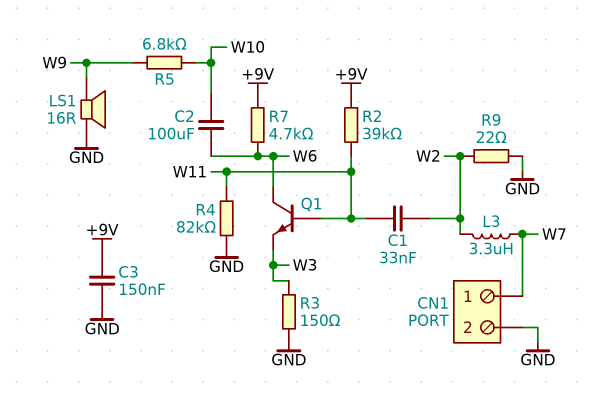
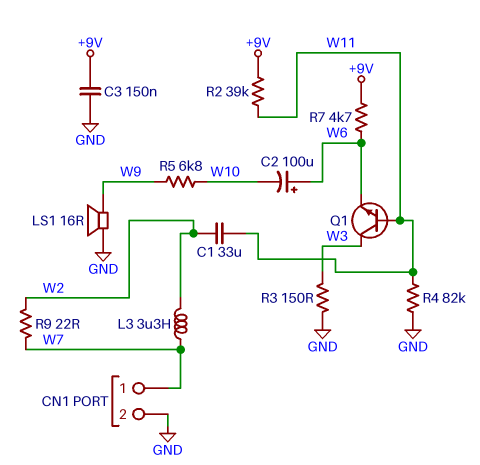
C1: 33nF (W2, W11) -> 33uF (W2, W11)
C2: 100uF (W6, W10) -> 100uF (plus W6, minus W10)
Q1: NPN (B W11, C W6, E W3) -> NPN (B W11, C W3, E W6)
R9: 22 (GND, W2) -> 22 (W2, W7)

